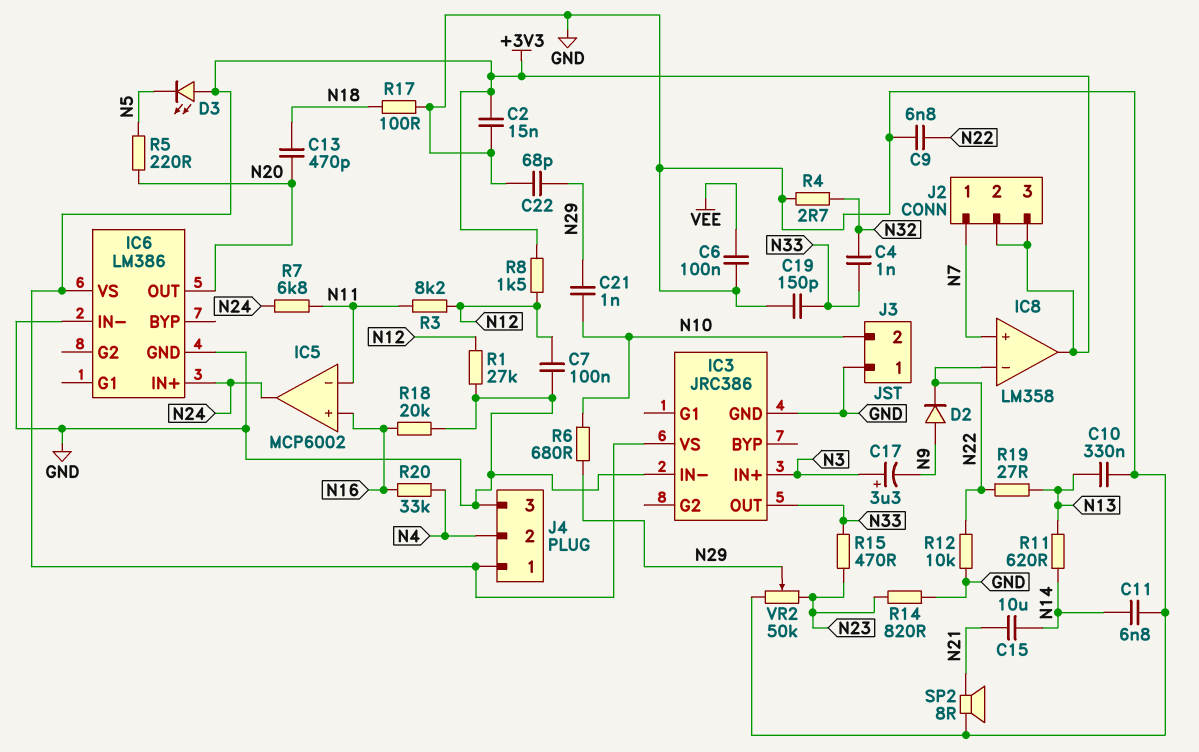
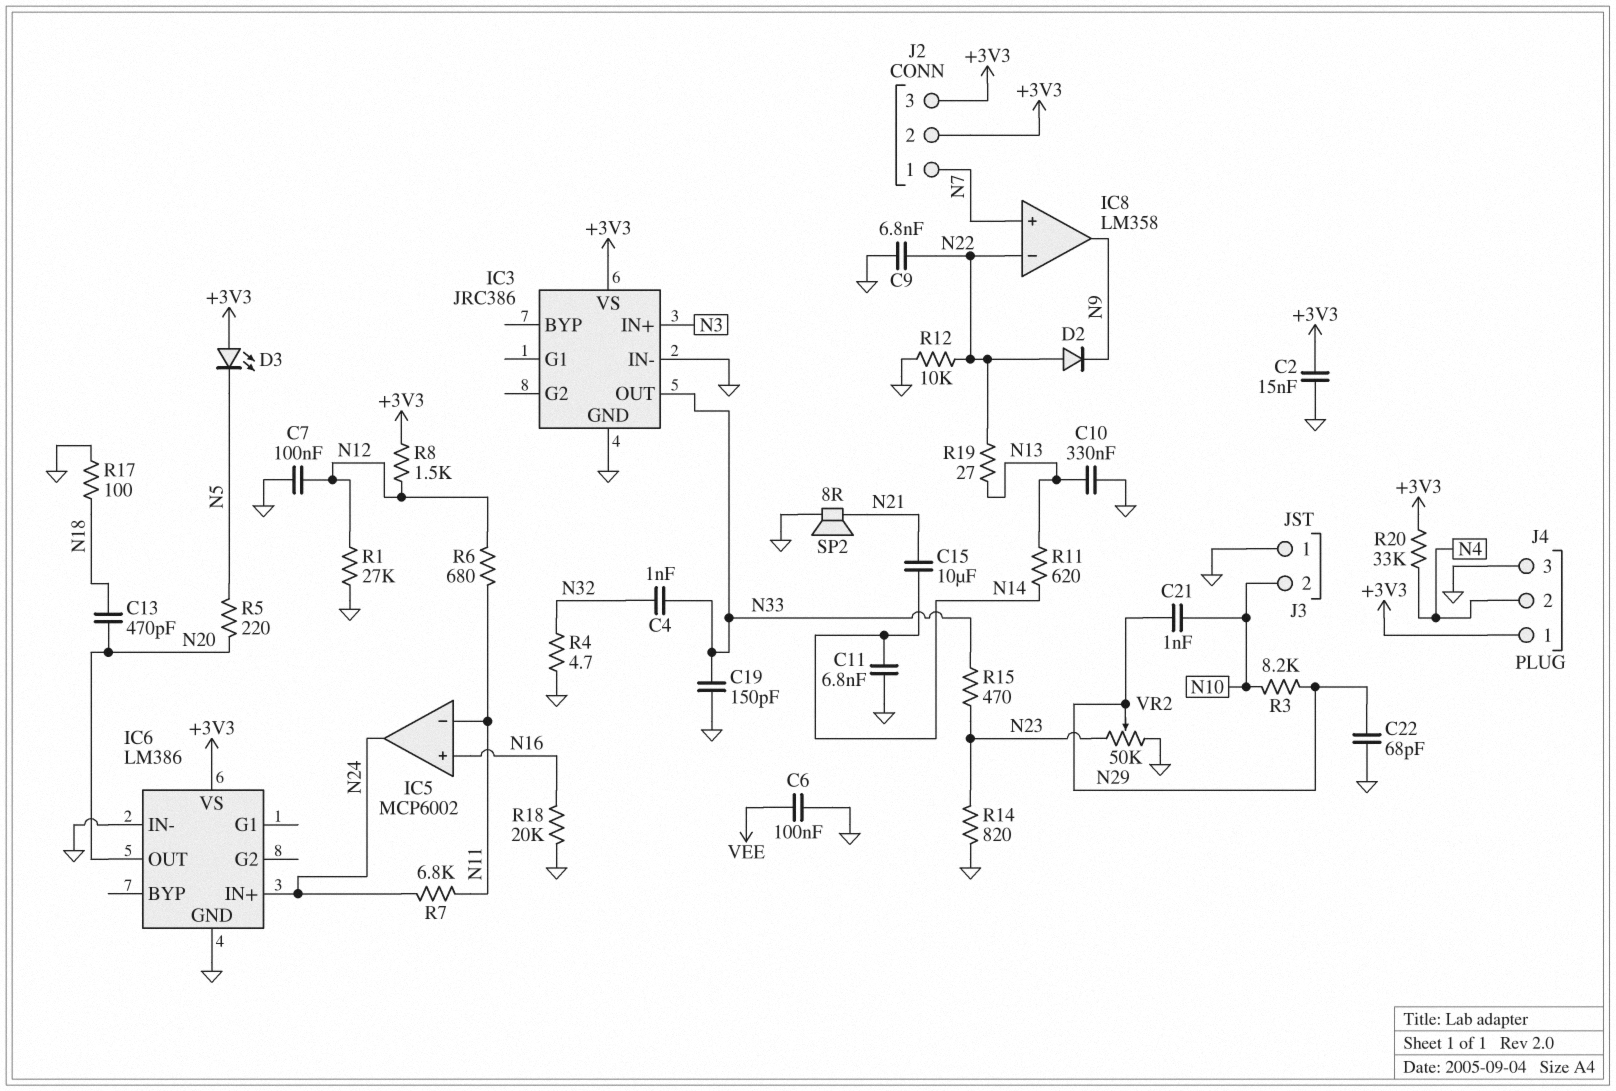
C17: 3.3uF (plus N3, minus N9) -> none
D2: diode (A N9, K N22) -> diode (A N22, K N9)
IC8 pin out: +3V3 -> N9
R3: 8.2k (N11, N12) -> 8.2k (N10, N29)
R4: 2.7 (GND, N32) -> 4.7 (GND, N32)
R6: 680 (N10, N29) -> 680 (N11, N12)
R20: 33k (N4, N16) -> 33k (+3V3, N4)

